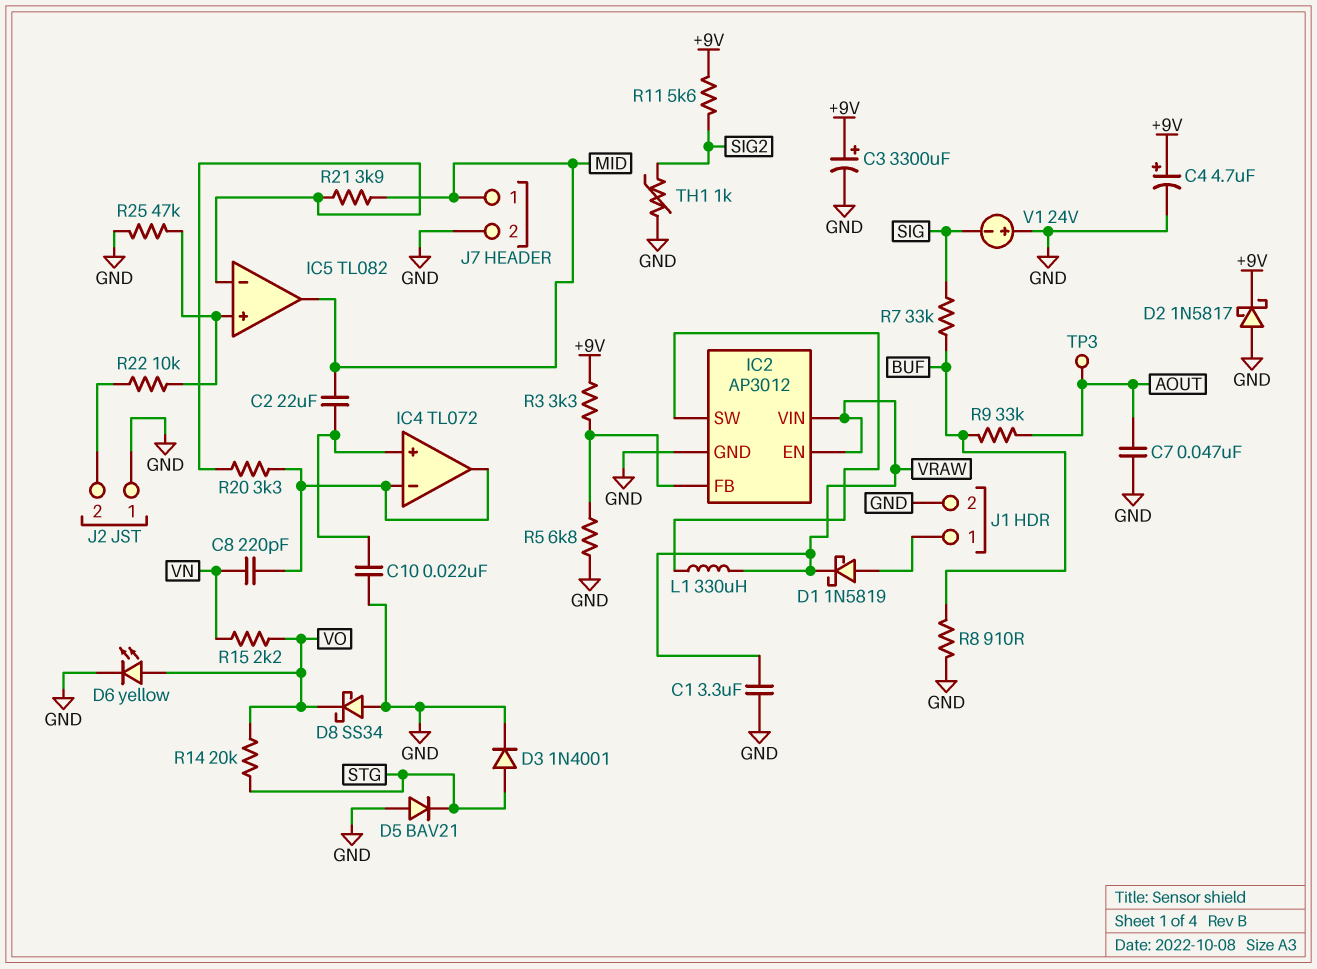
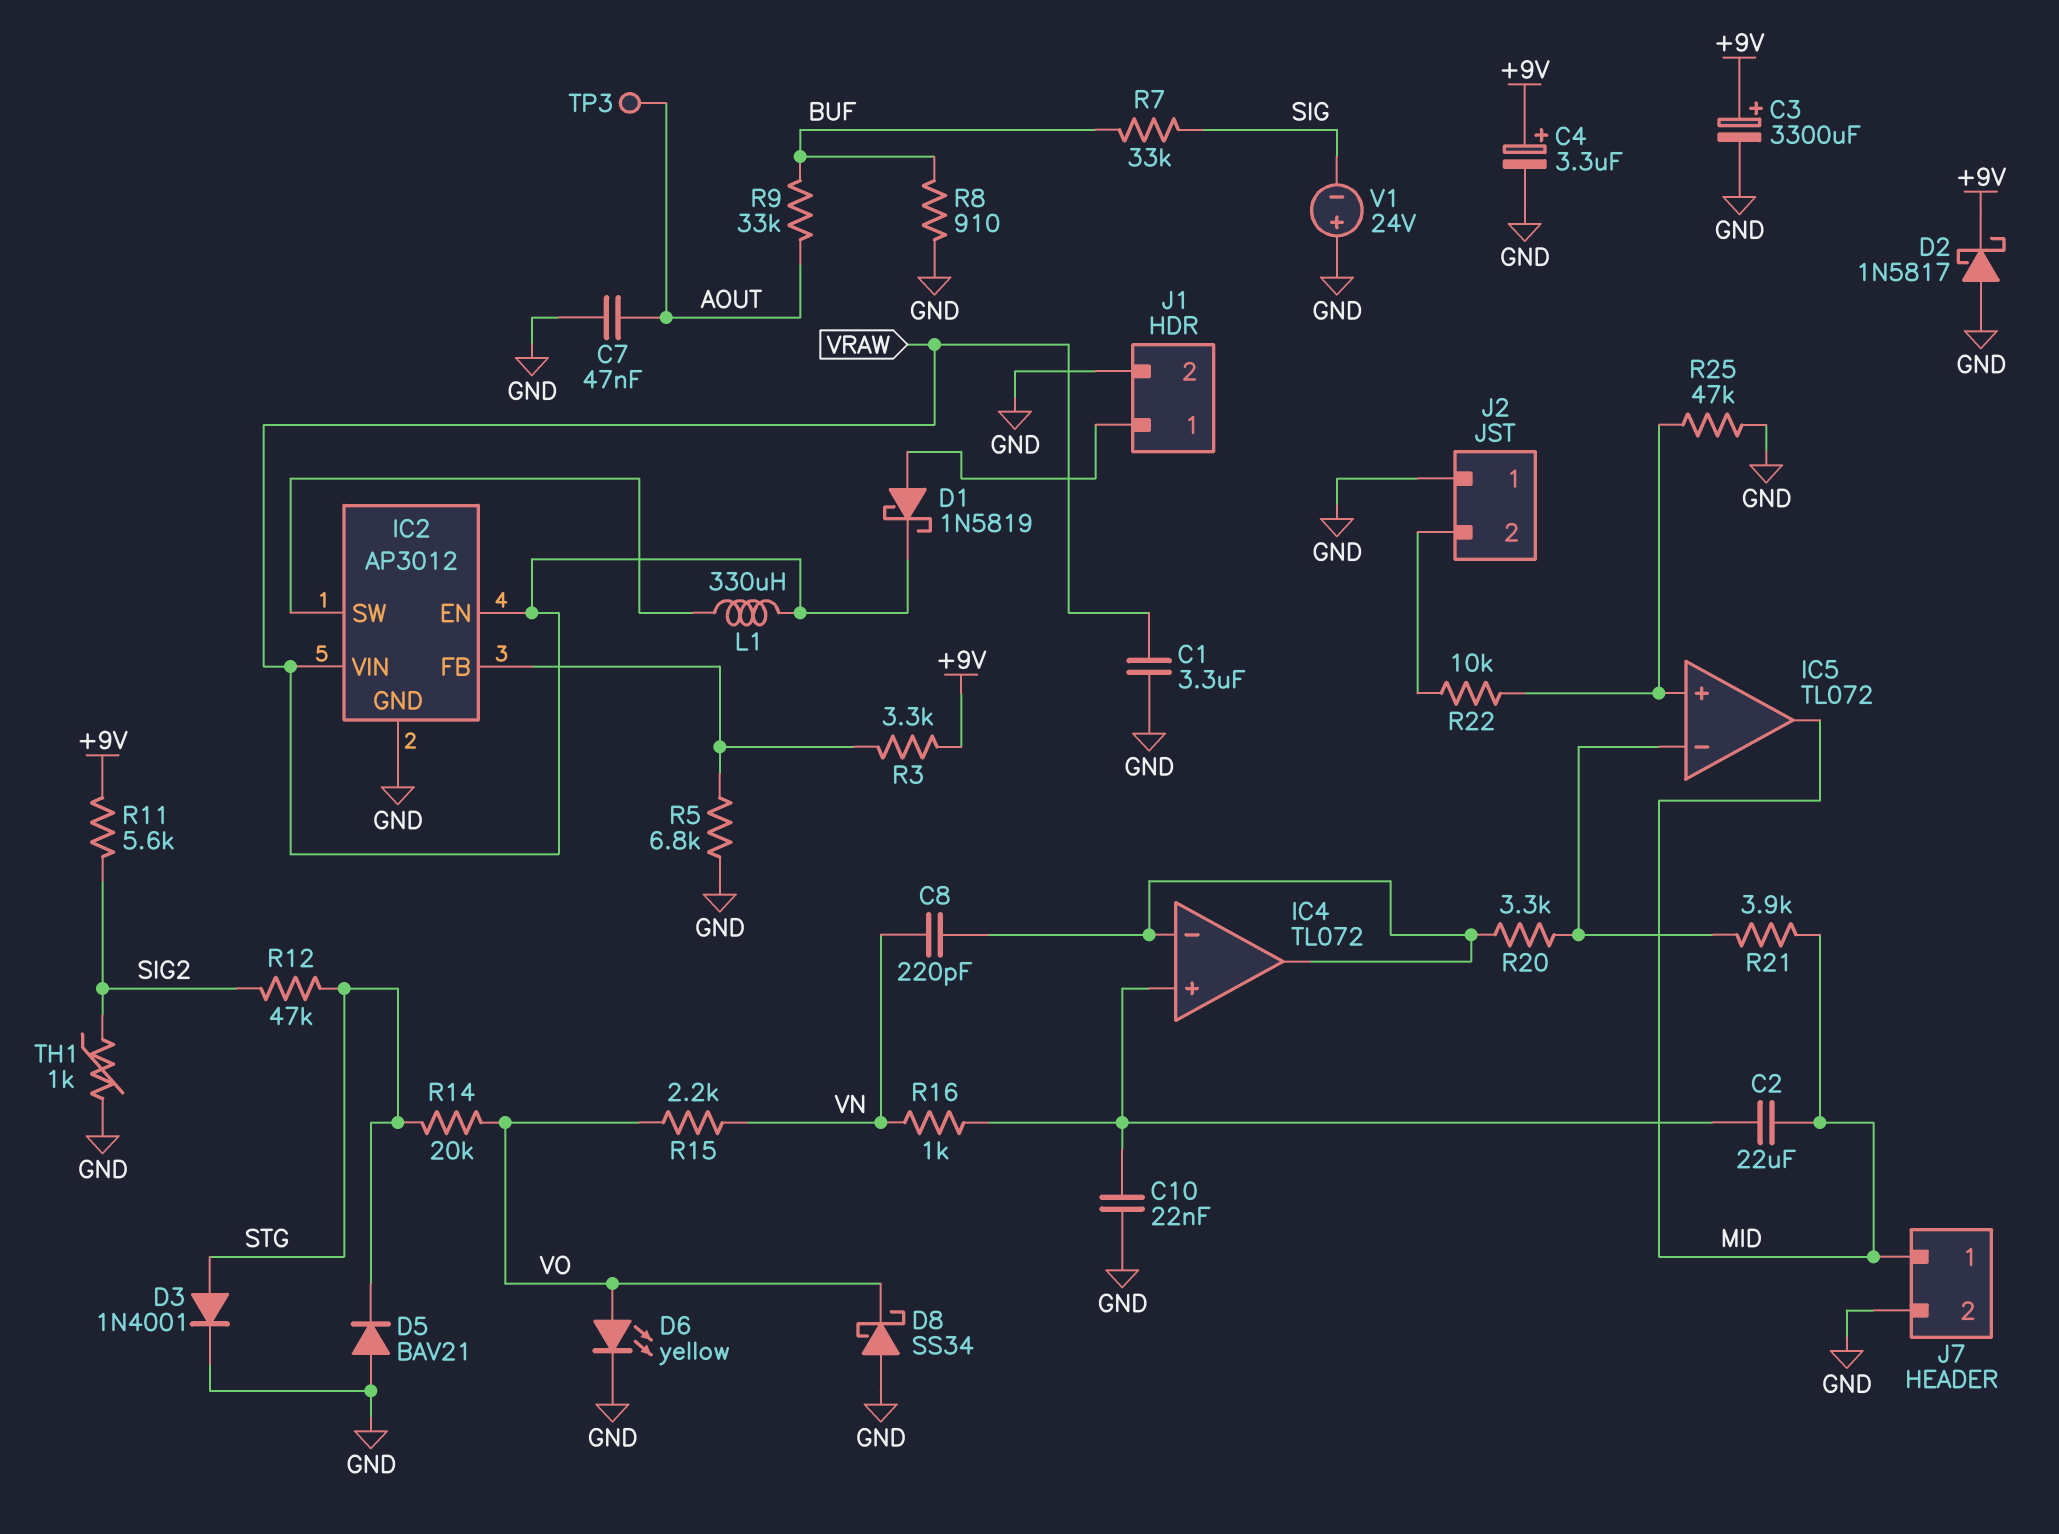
C4: 4.7uF (plus +9V, minus GND) -> 3.3uF (plus +9V, minus GND)
IC5: TL082 -> TL072
R12: none -> 47k (SIG2, STG)
R16: none -> 1k (IC4/in+, VN)

